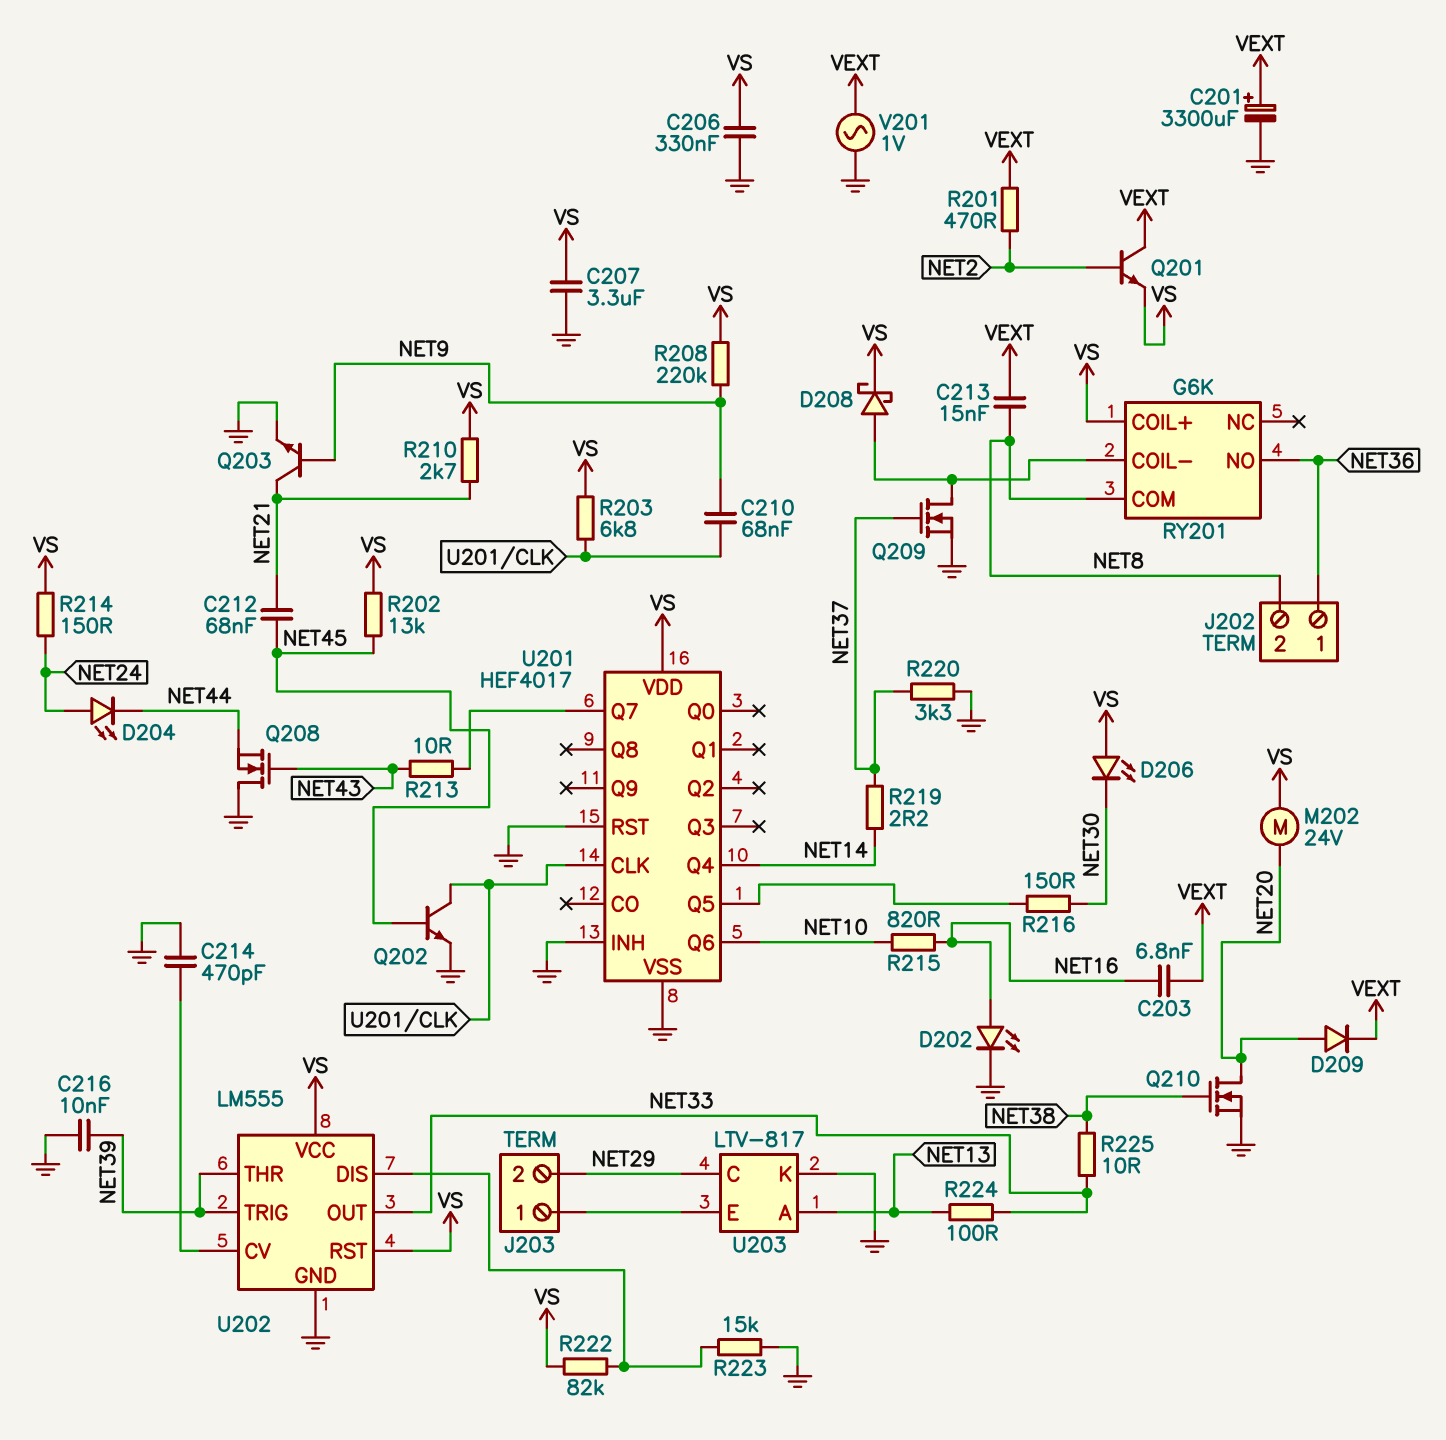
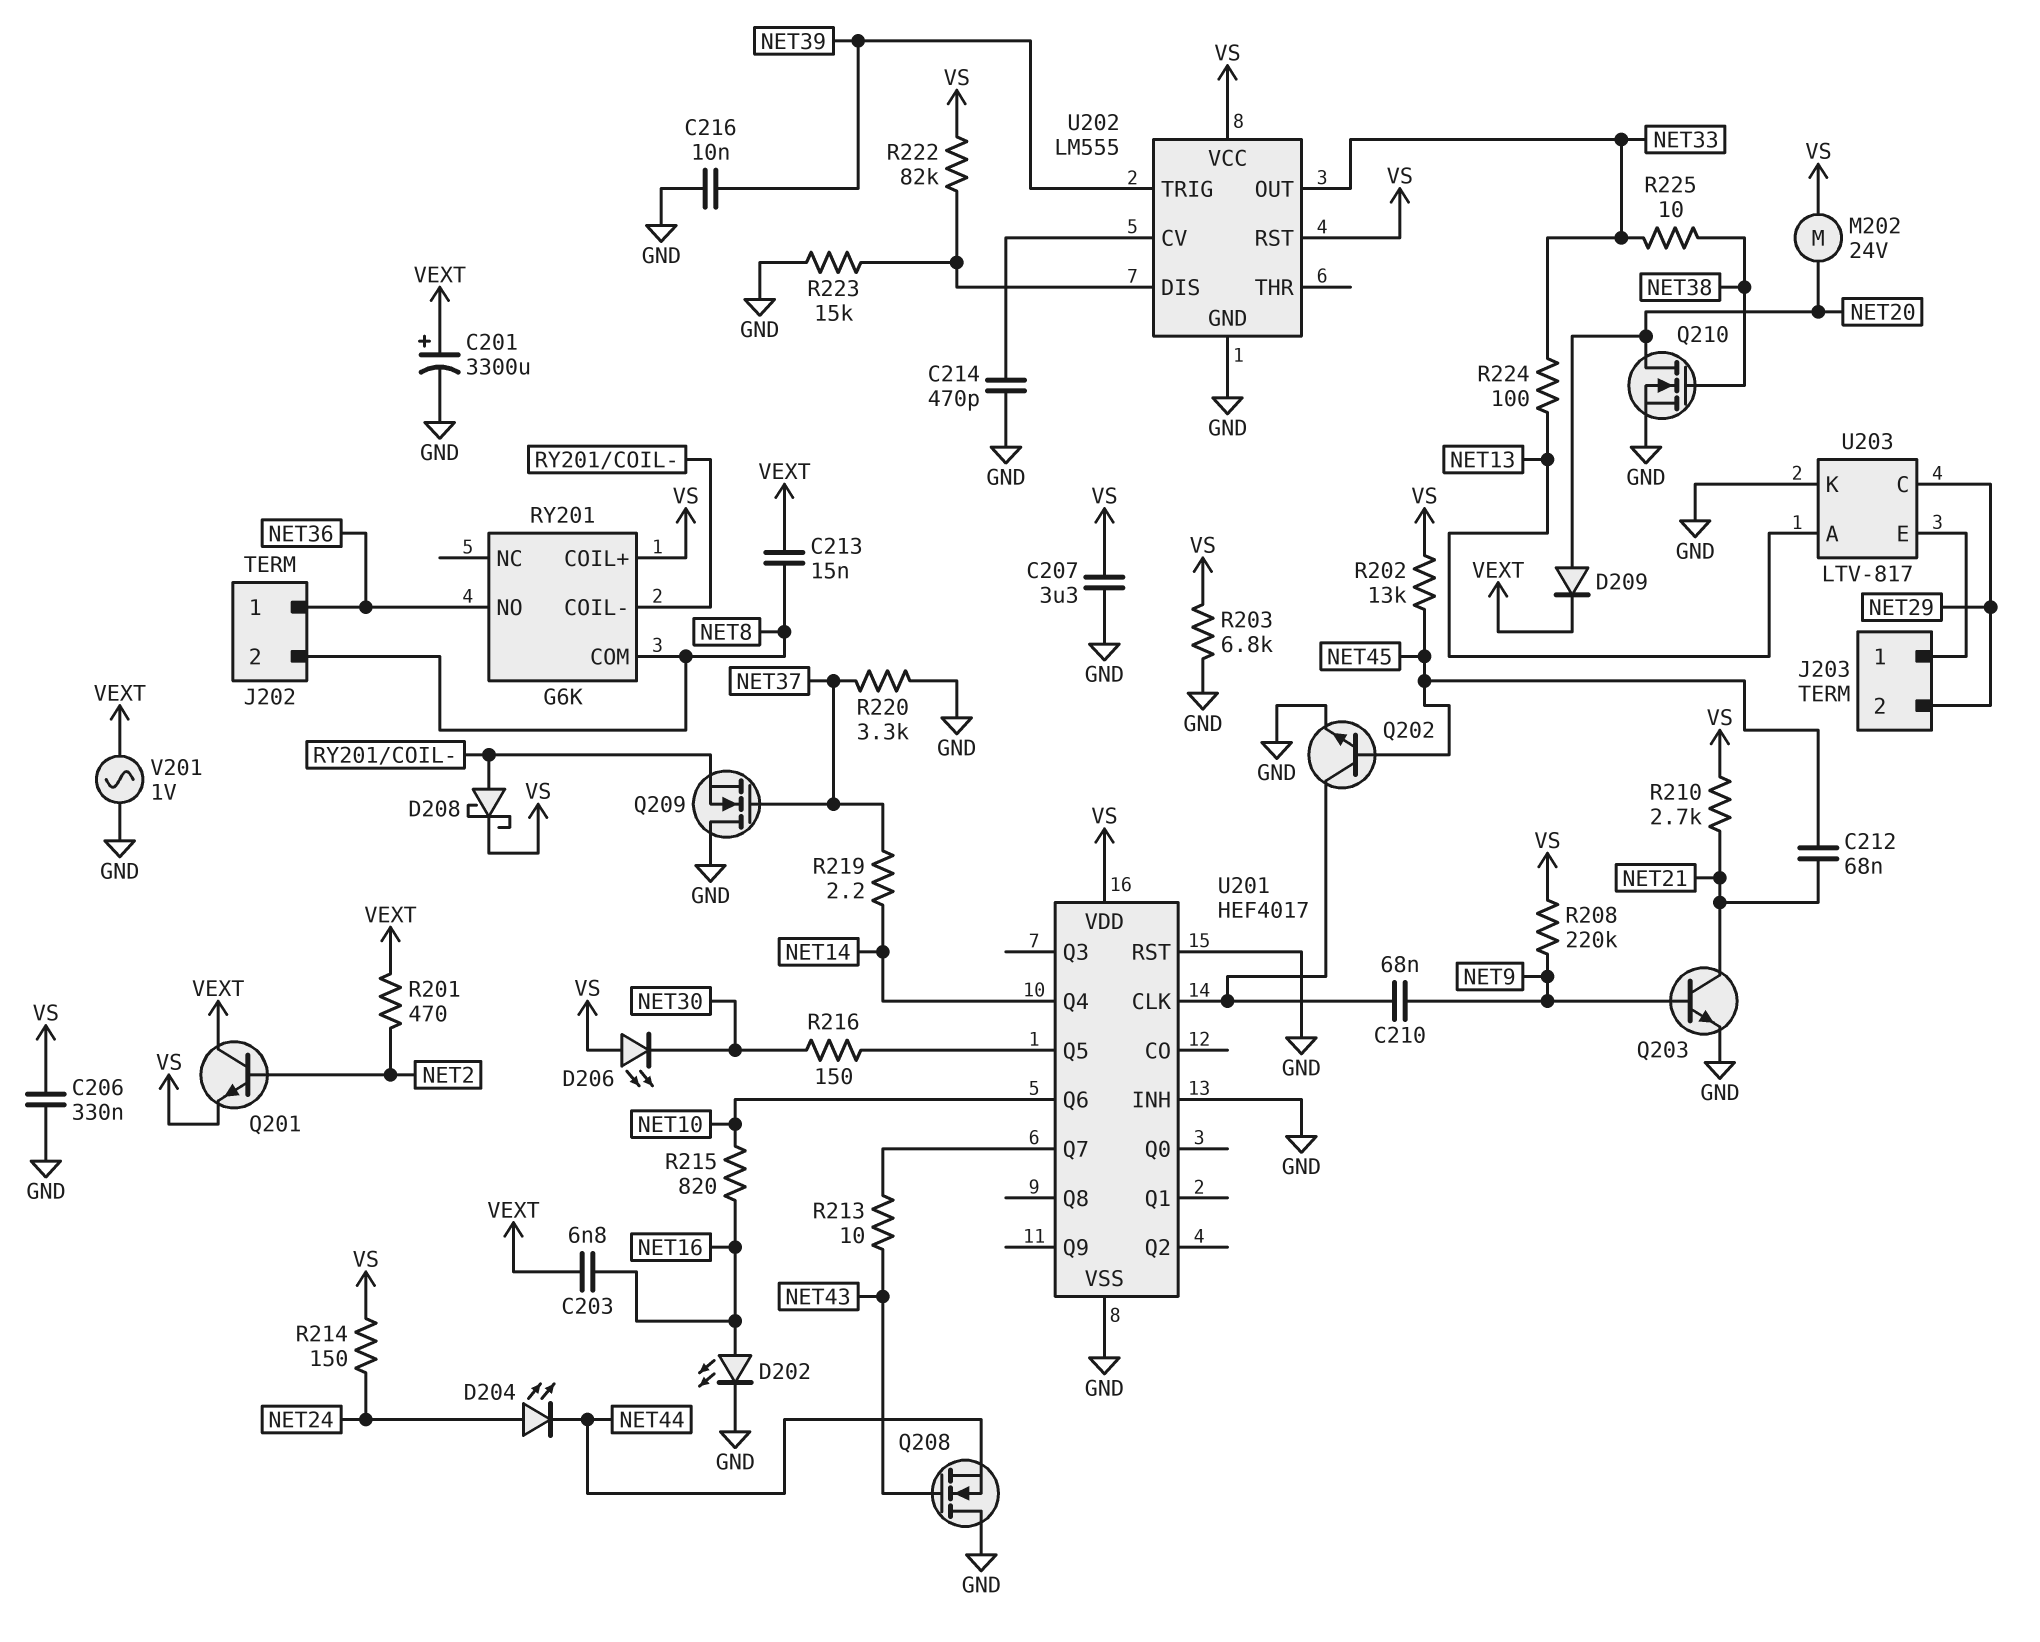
Q209: NMOS (G NET37, D RY201/COIL-, S GND) -> NMOS (G NET37, D GND, S RY201/COIL-)
R203: 6.8k (U201/CLK, VS) -> 6.8k (GND, VS)
U202 pin THR: NET39 -> none

